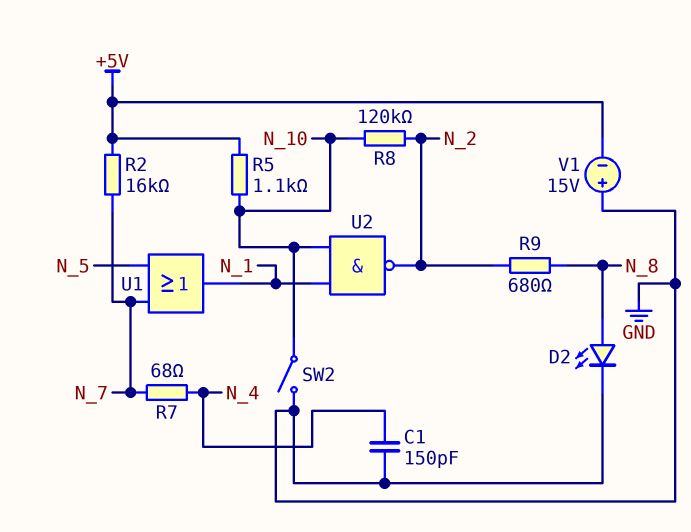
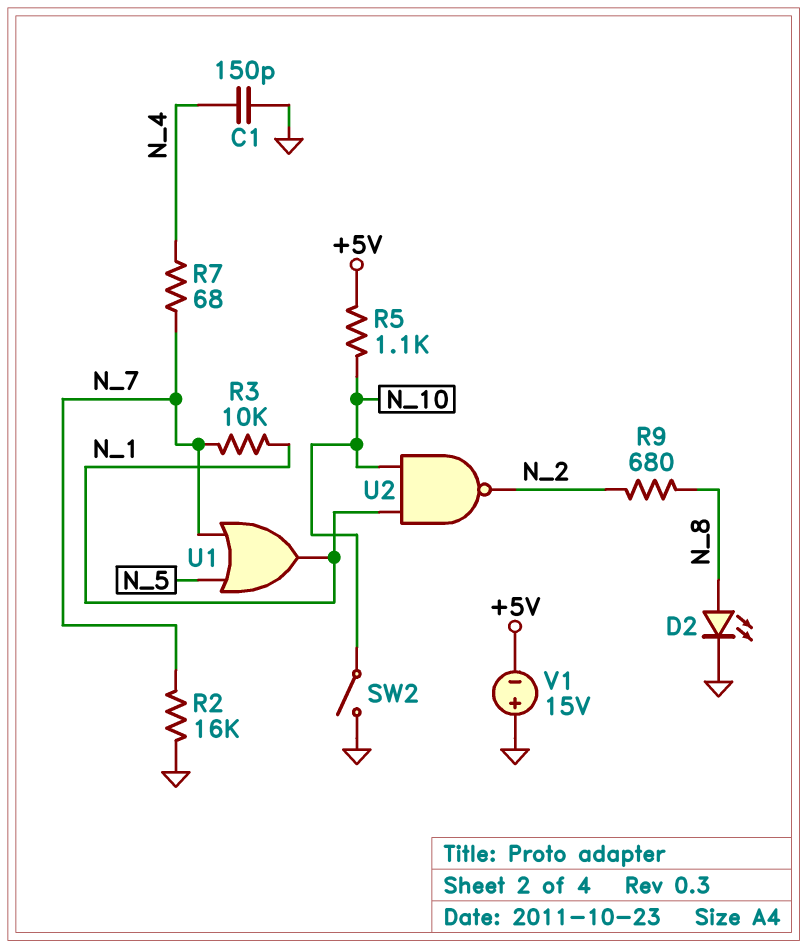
R2: 16k (+5V, N_7) -> 16k (GND, N_7)
R3: none -> 10k (N_1, N_7)
R8: 120k (N_2, N_10) -> none

